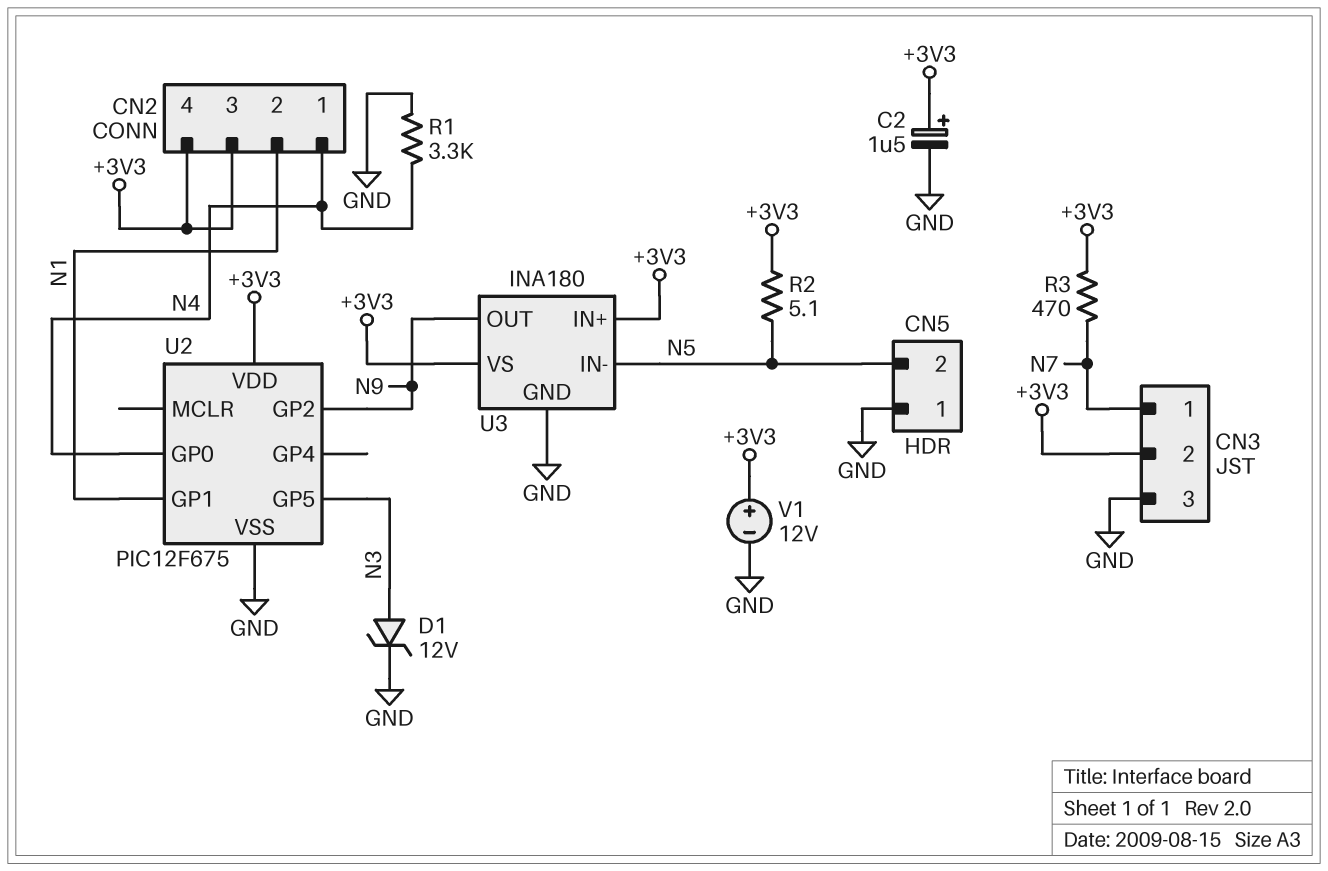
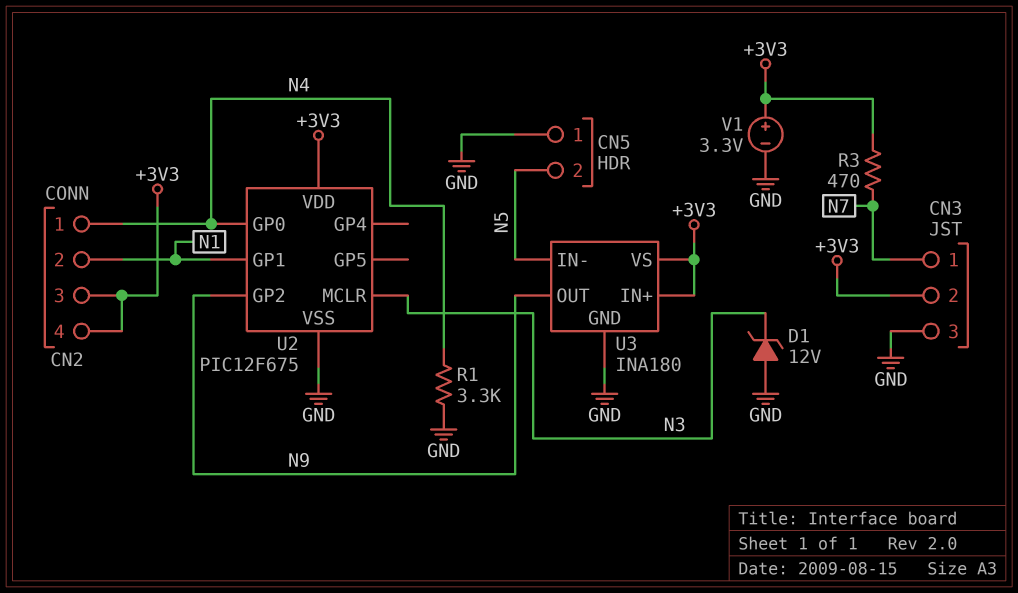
C2: 1.5uF (plus +3V3, minus GND) -> none
D1: zener 12V (A N3, K GND) -> zener 12V (A GND, K N3)
R2: 5.1 (+3V3, N5) -> none
U2 pin GP5: N3 -> none
U2 pin MCLR: none -> N3
V1: 12V (plus +3V3, minus GND) -> 3.3V (plus +3V3, minus GND)

